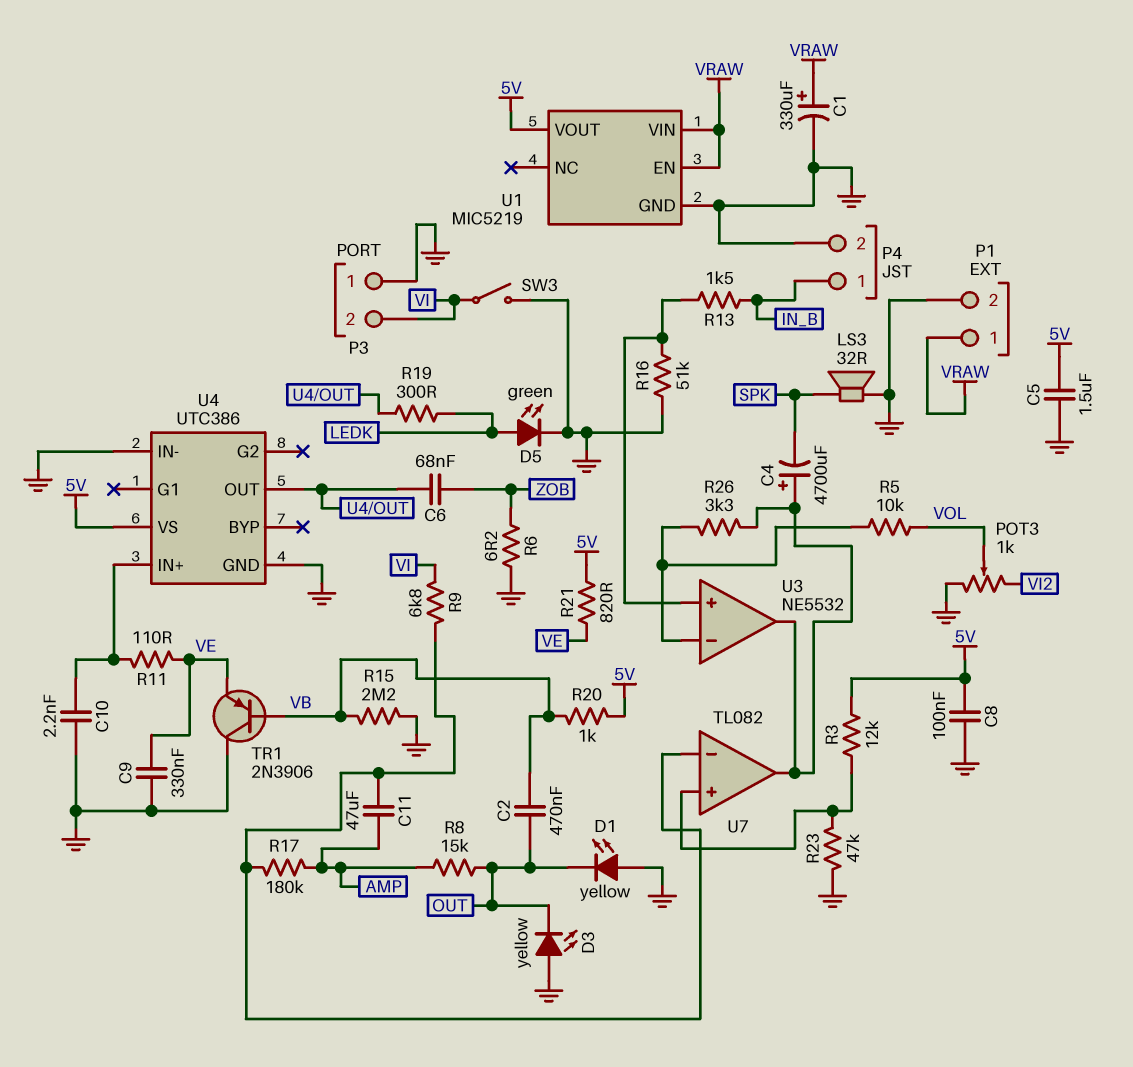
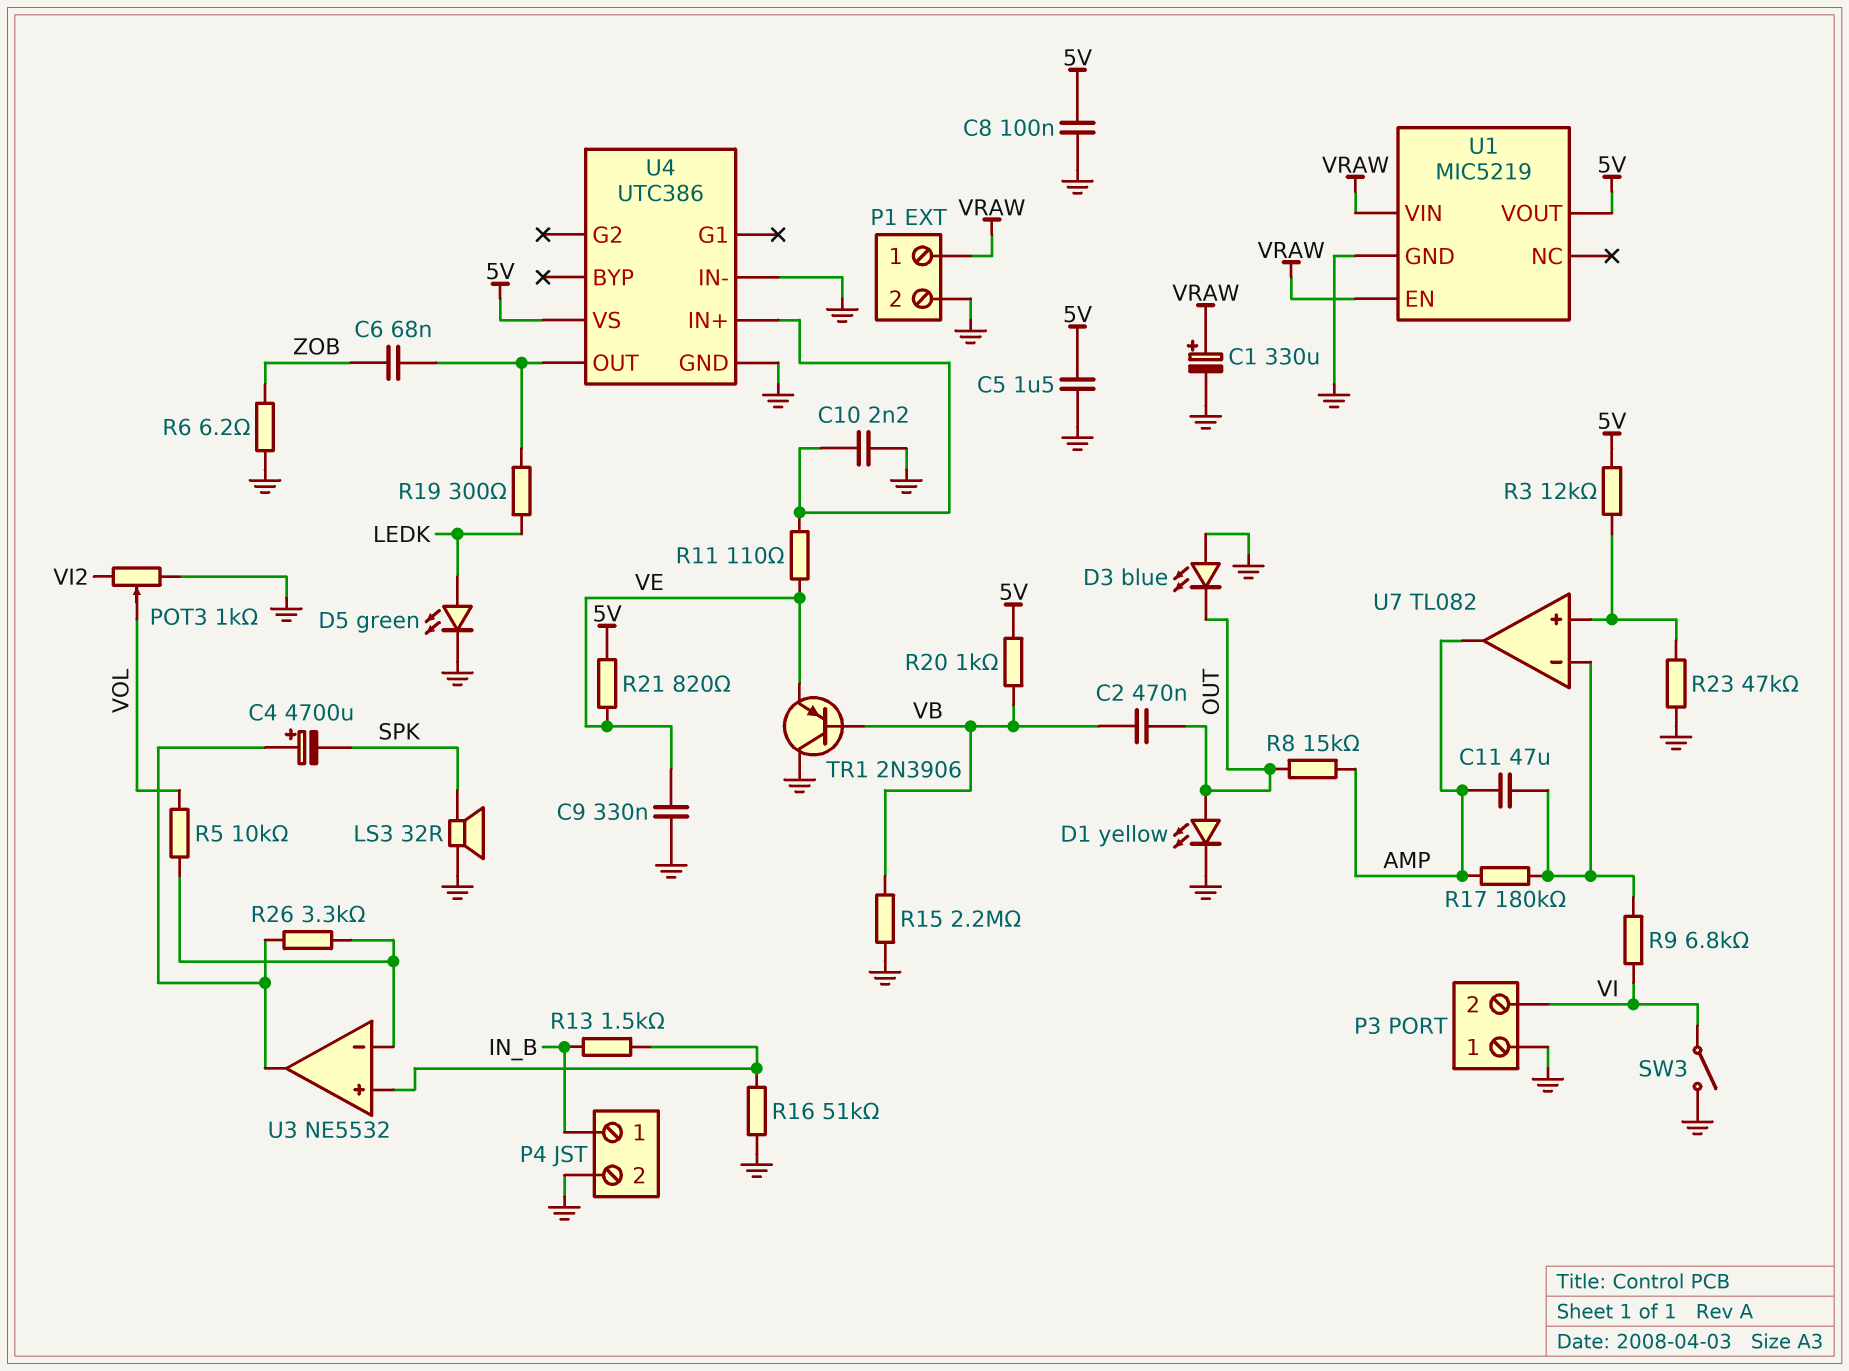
D1: LED yellow (A GND, K OUT) -> LED yellow (A OUT, K GND)
D3: LED yellow (A GND, K OUT) -> LED blue (A GND, K OUT)
U7 pin out: U3/out -> AMP

